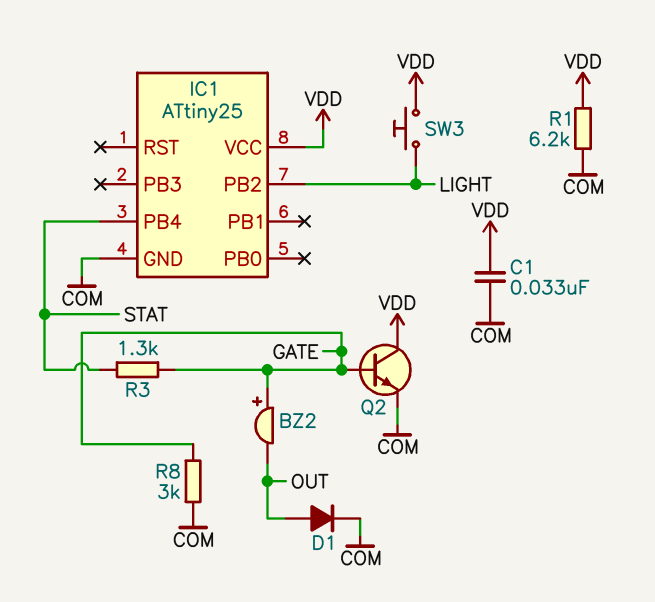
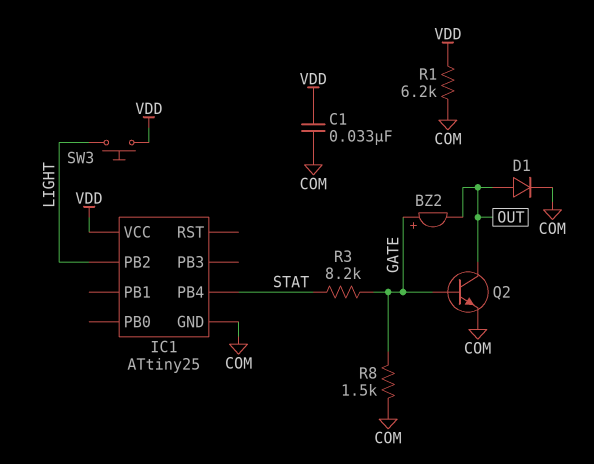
Q2: NPN (B GATE, C VDD, E COM) -> NPN (B GATE, C OUT, E COM)
R3: 1.3k (GATE, STAT) -> 8.2k (GATE, STAT)
R8: 3k (COM, GATE) -> 1.5k (COM, GATE)

